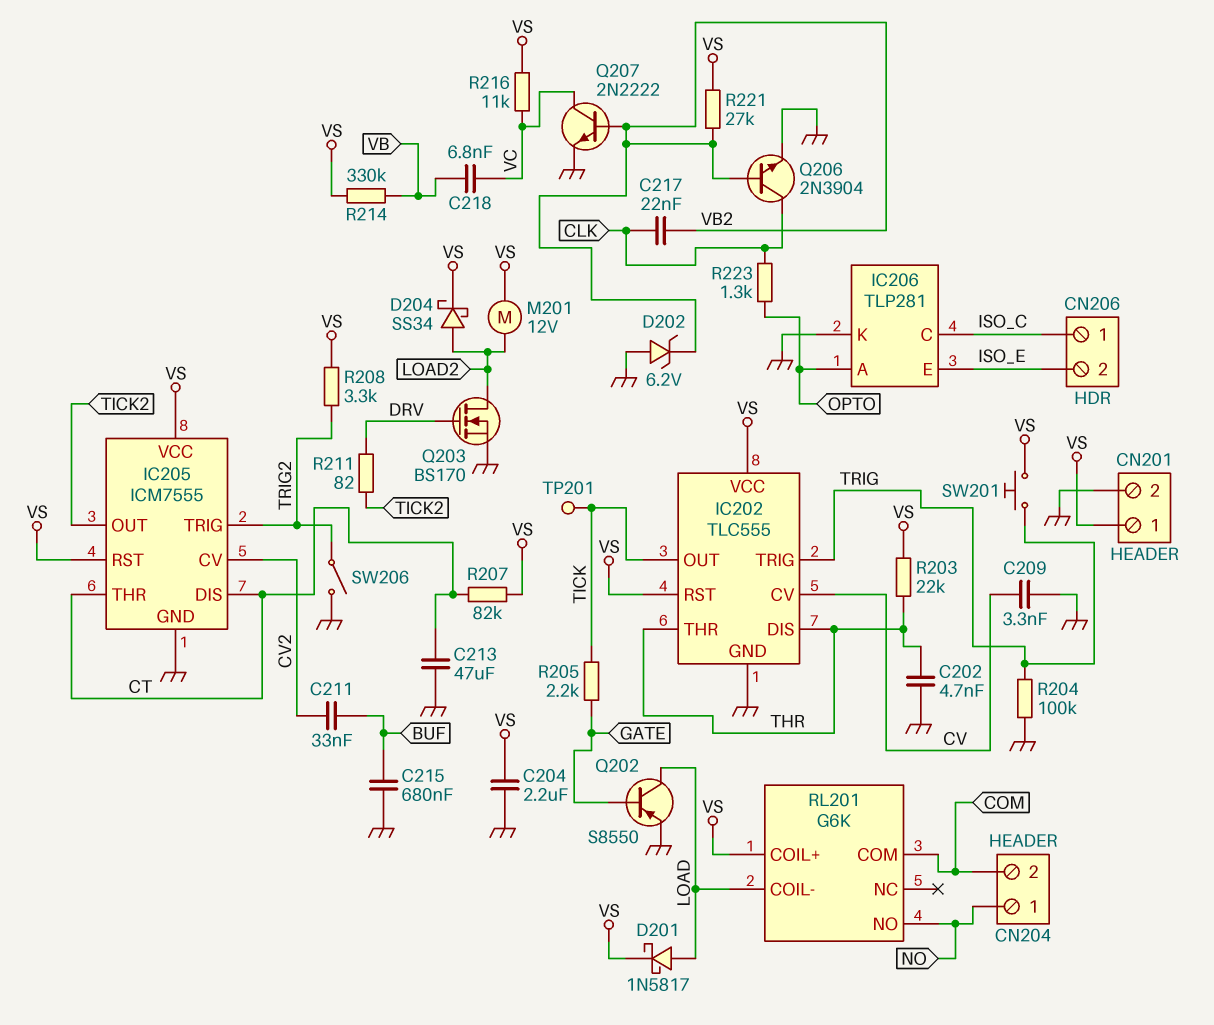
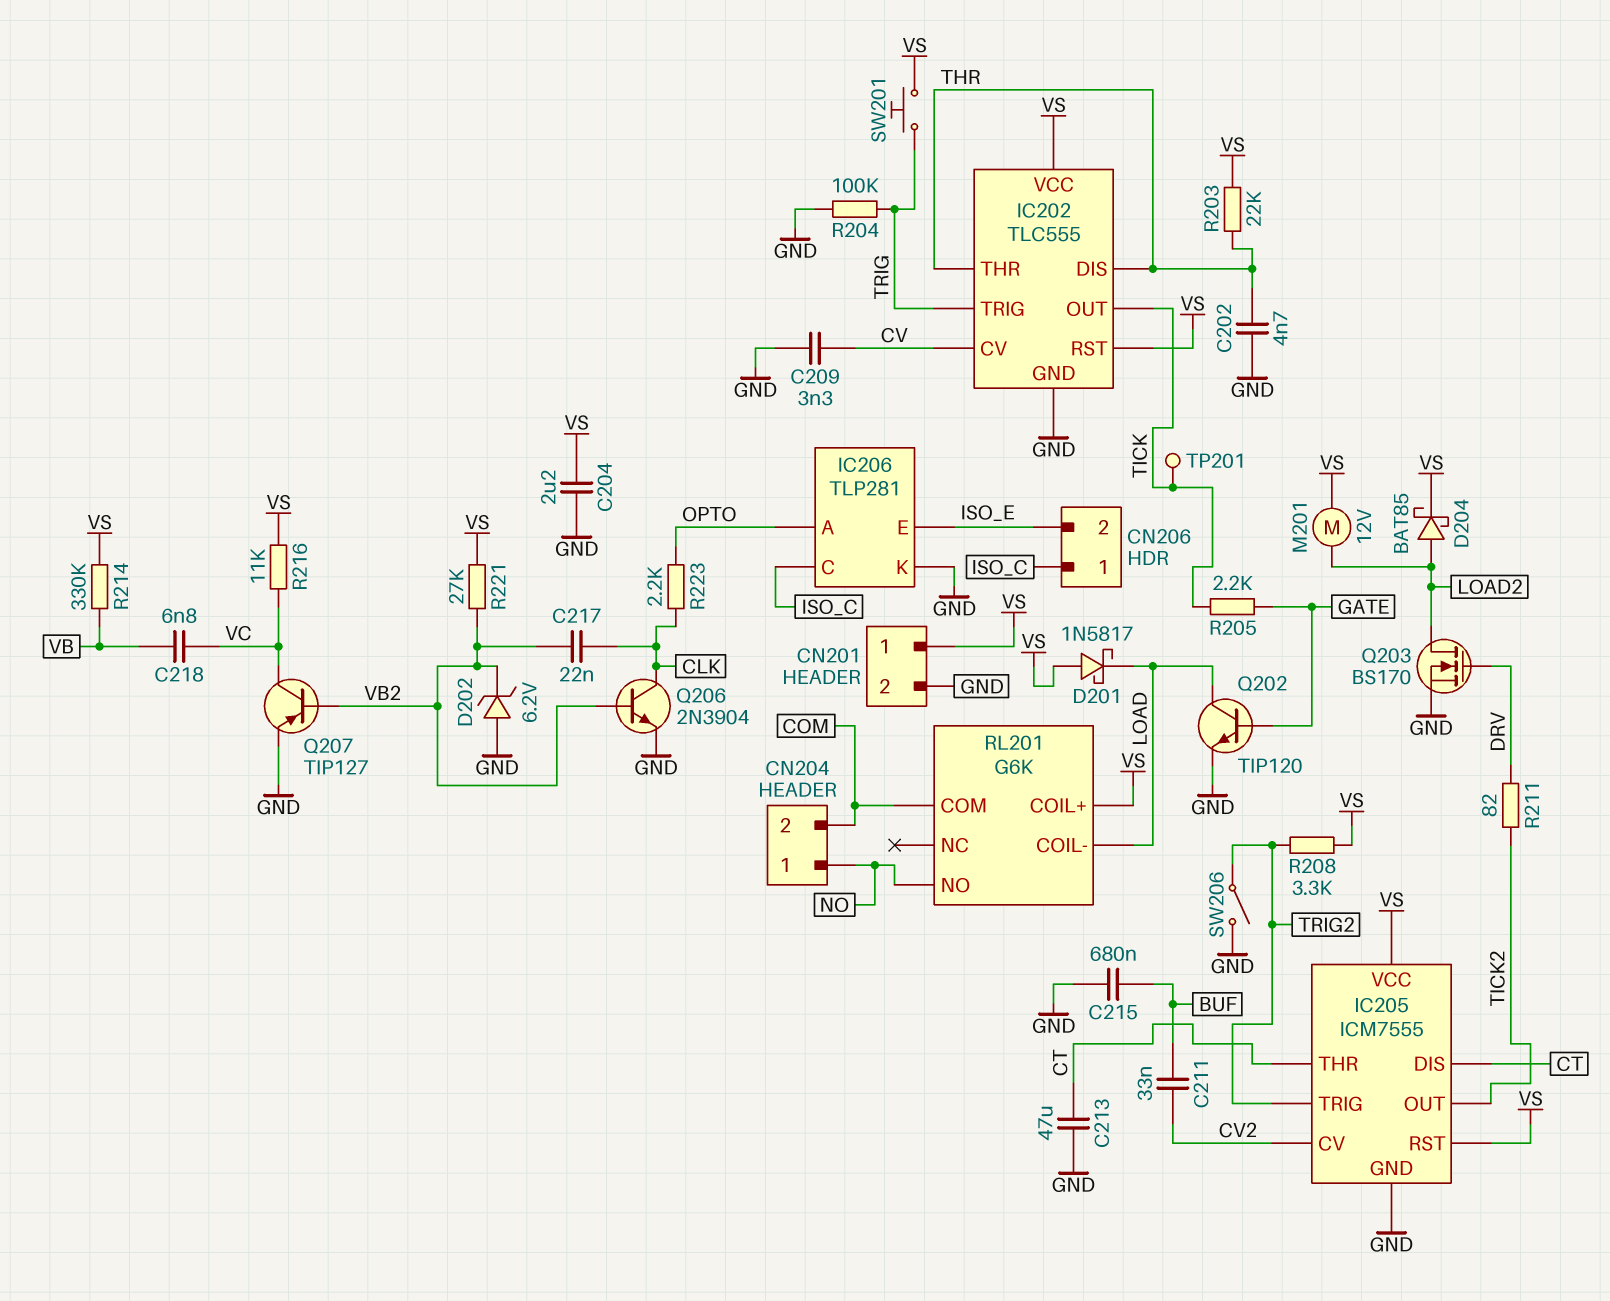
D201: schottky 1N5817 (A LOAD, K VS) -> schottky 1N5817 (A VS, K LOAD)
D204: schottky SS34 (A LOAD2, K VS) -> schottky BAT85 (A LOAD2, K VS)
Q202: PNP S8550 (B GATE, C LOAD, E GND) -> NPN TIP120 (B GATE, C LOAD, E GND)
Q207: NPN 2N2222 (B VB2, C VC, E GND) -> PNP TIP127 (B VB2, C VC, E GND)
R207: 82k (CT, VS) -> none
R223: 1.3k (CLK, OPTO) -> 2.2k (CLK, OPTO)

